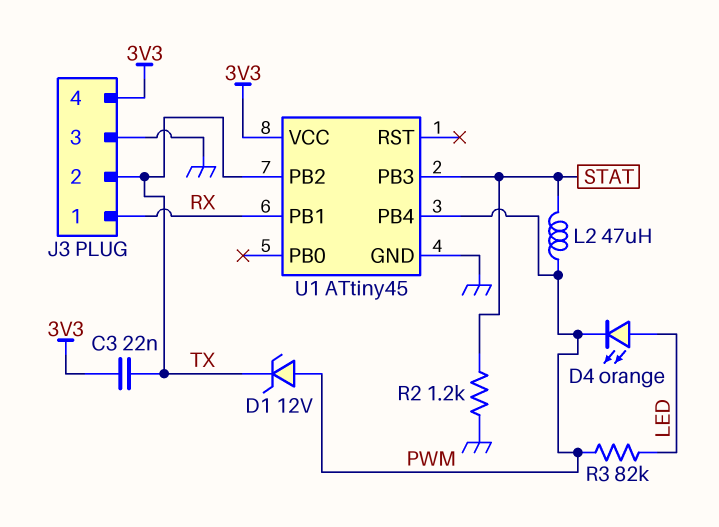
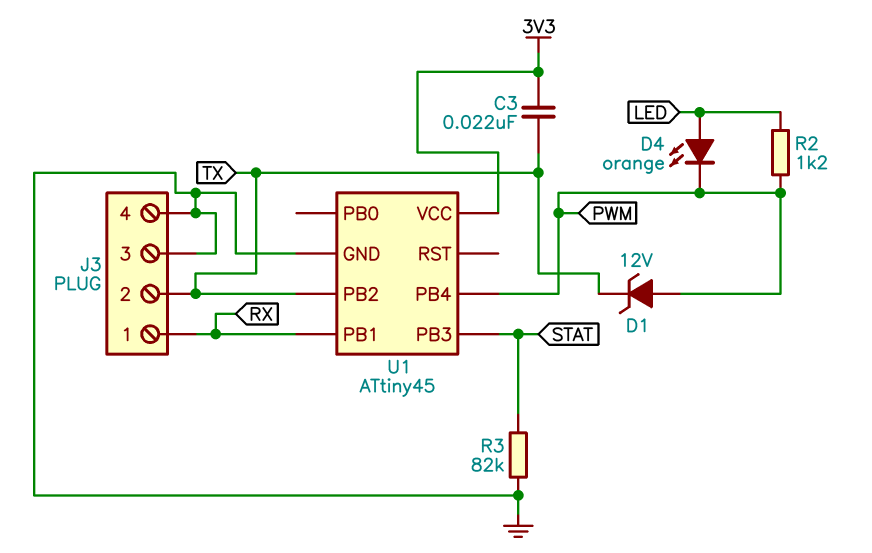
J3 pin 4: 3V3 -> GND
L2: 47uH (PWM, STAT) -> none
R2: 1.2k (GND, STAT) -> 1.2k (LED, PWM)
R3: 82k (LED, PWM) -> 82k (GND, STAT)

